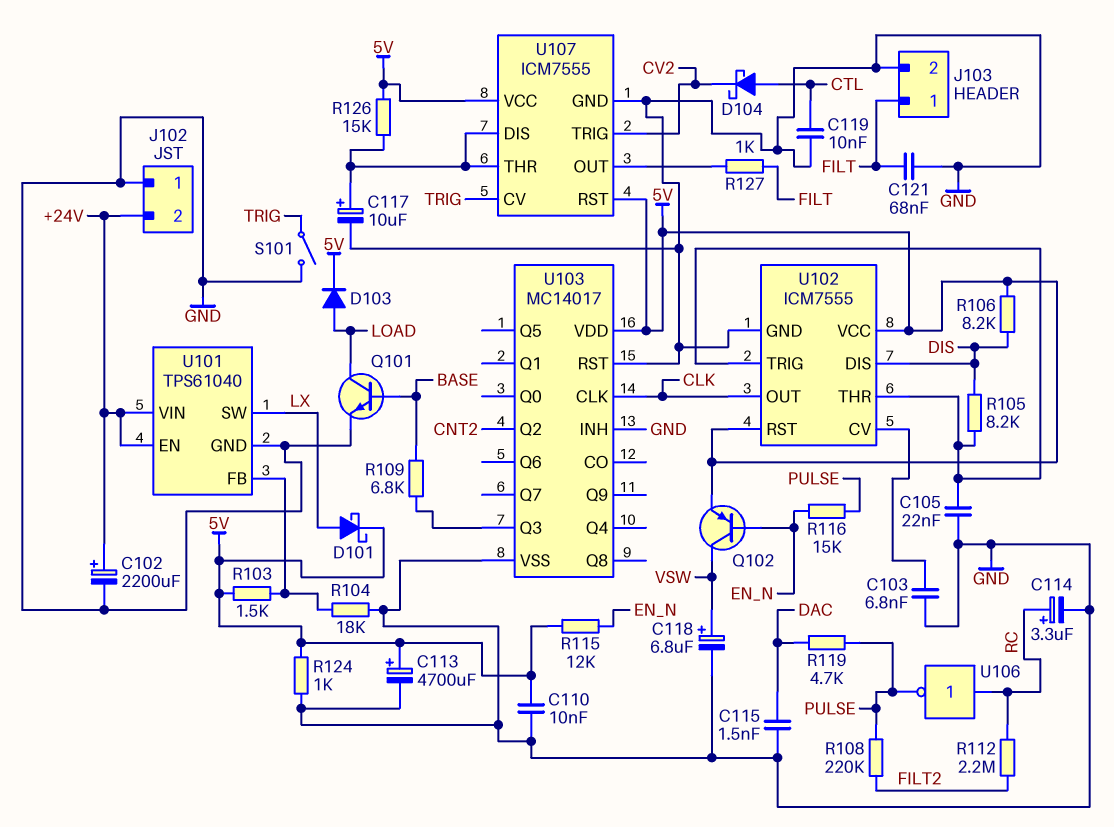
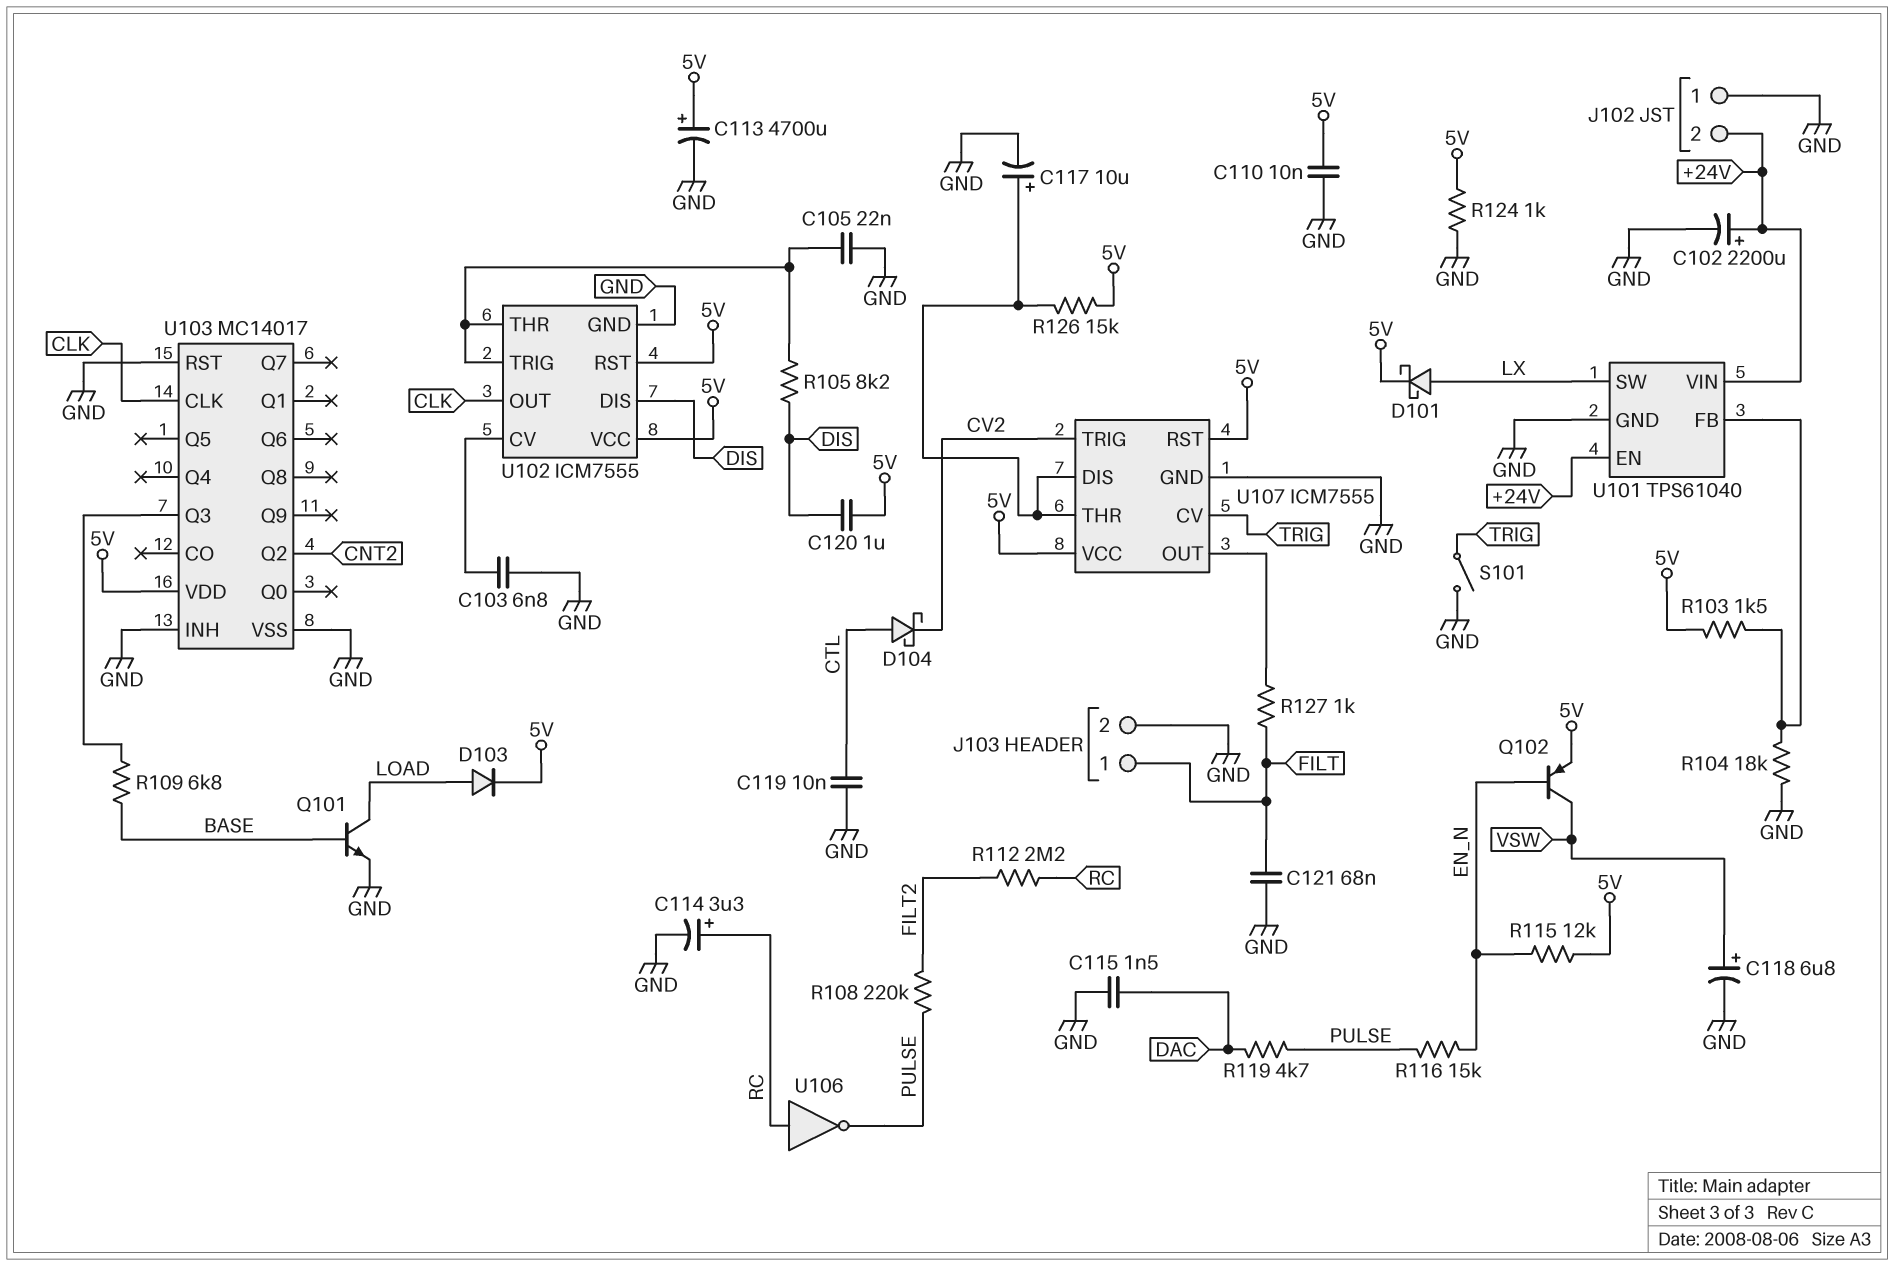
C120: none -> 1uF (5V, DIS)
R106: 8.2k (5V, DIS) -> none

